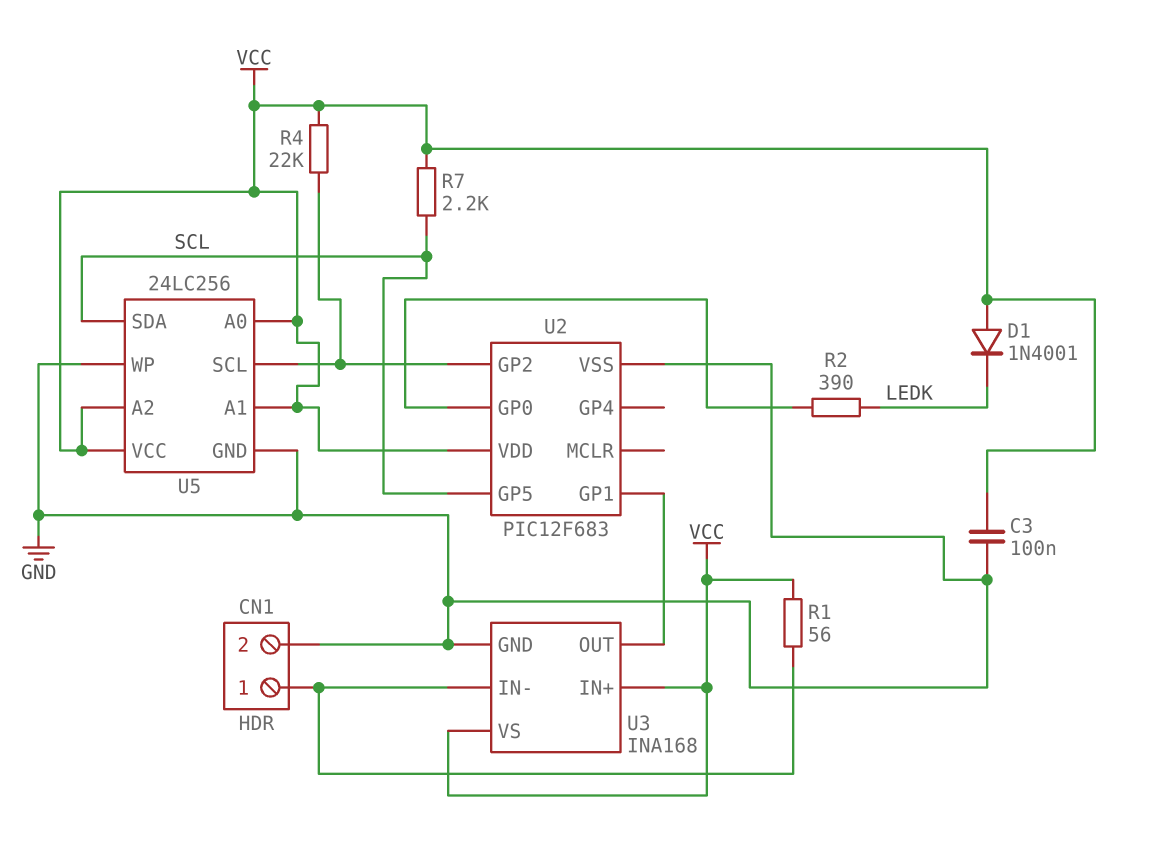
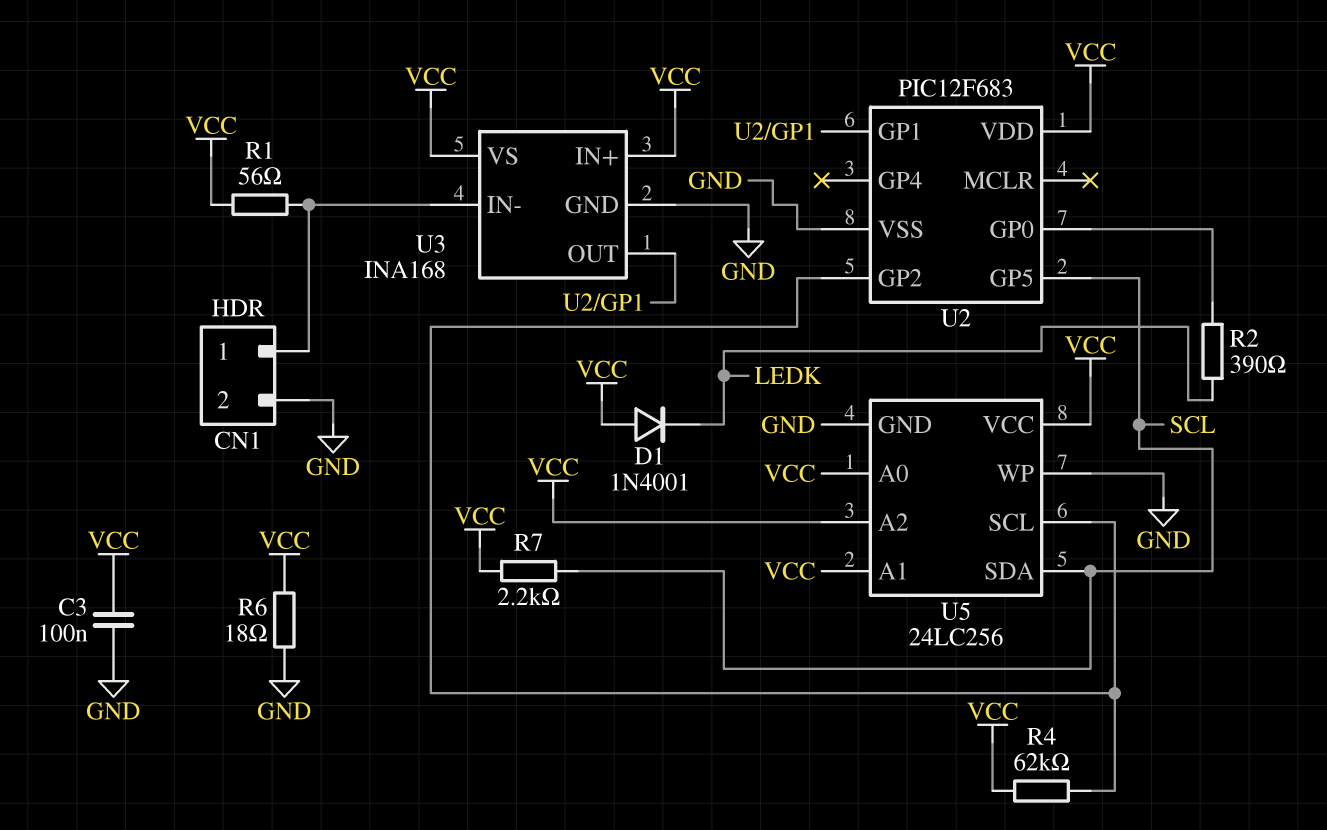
R4: 22k (U2/GP2, VCC) -> 62k (U2/GP2, VCC)
R6: none -> 18 (GND, VCC)

